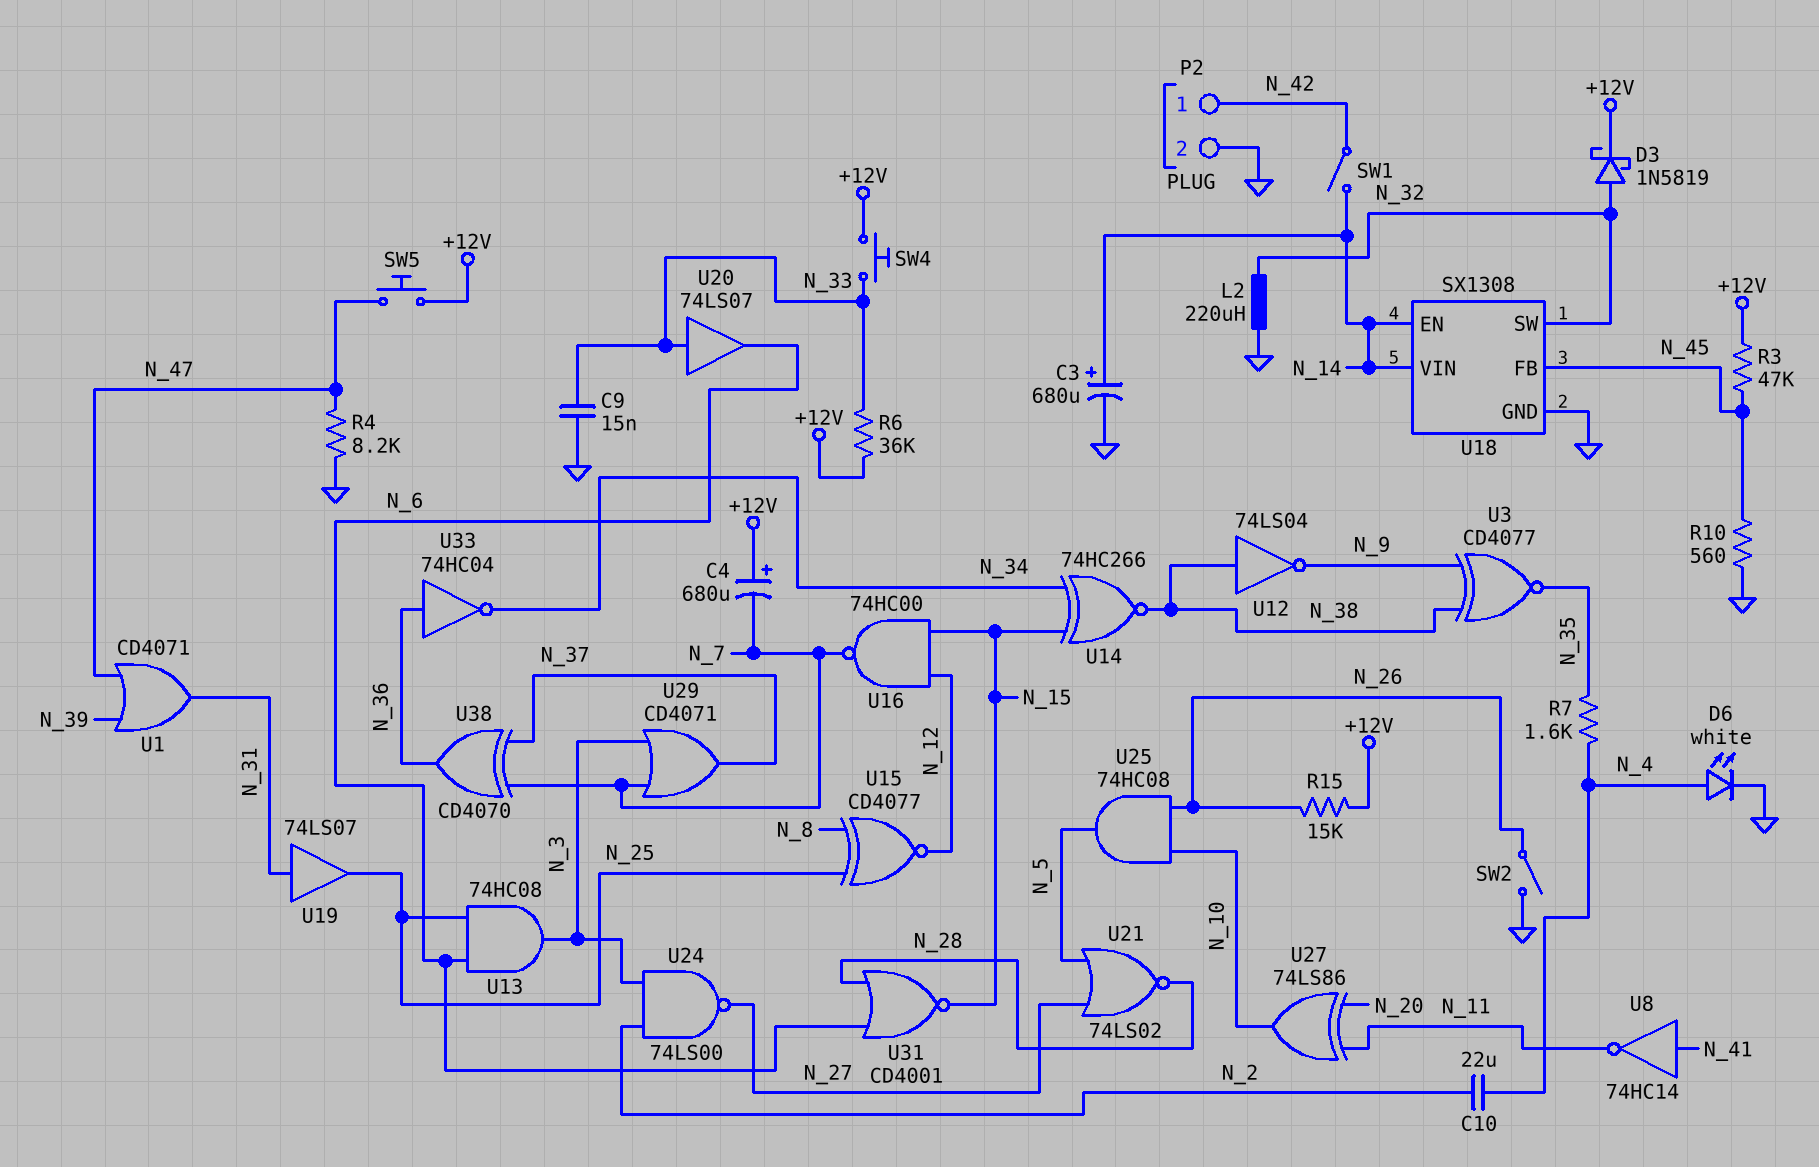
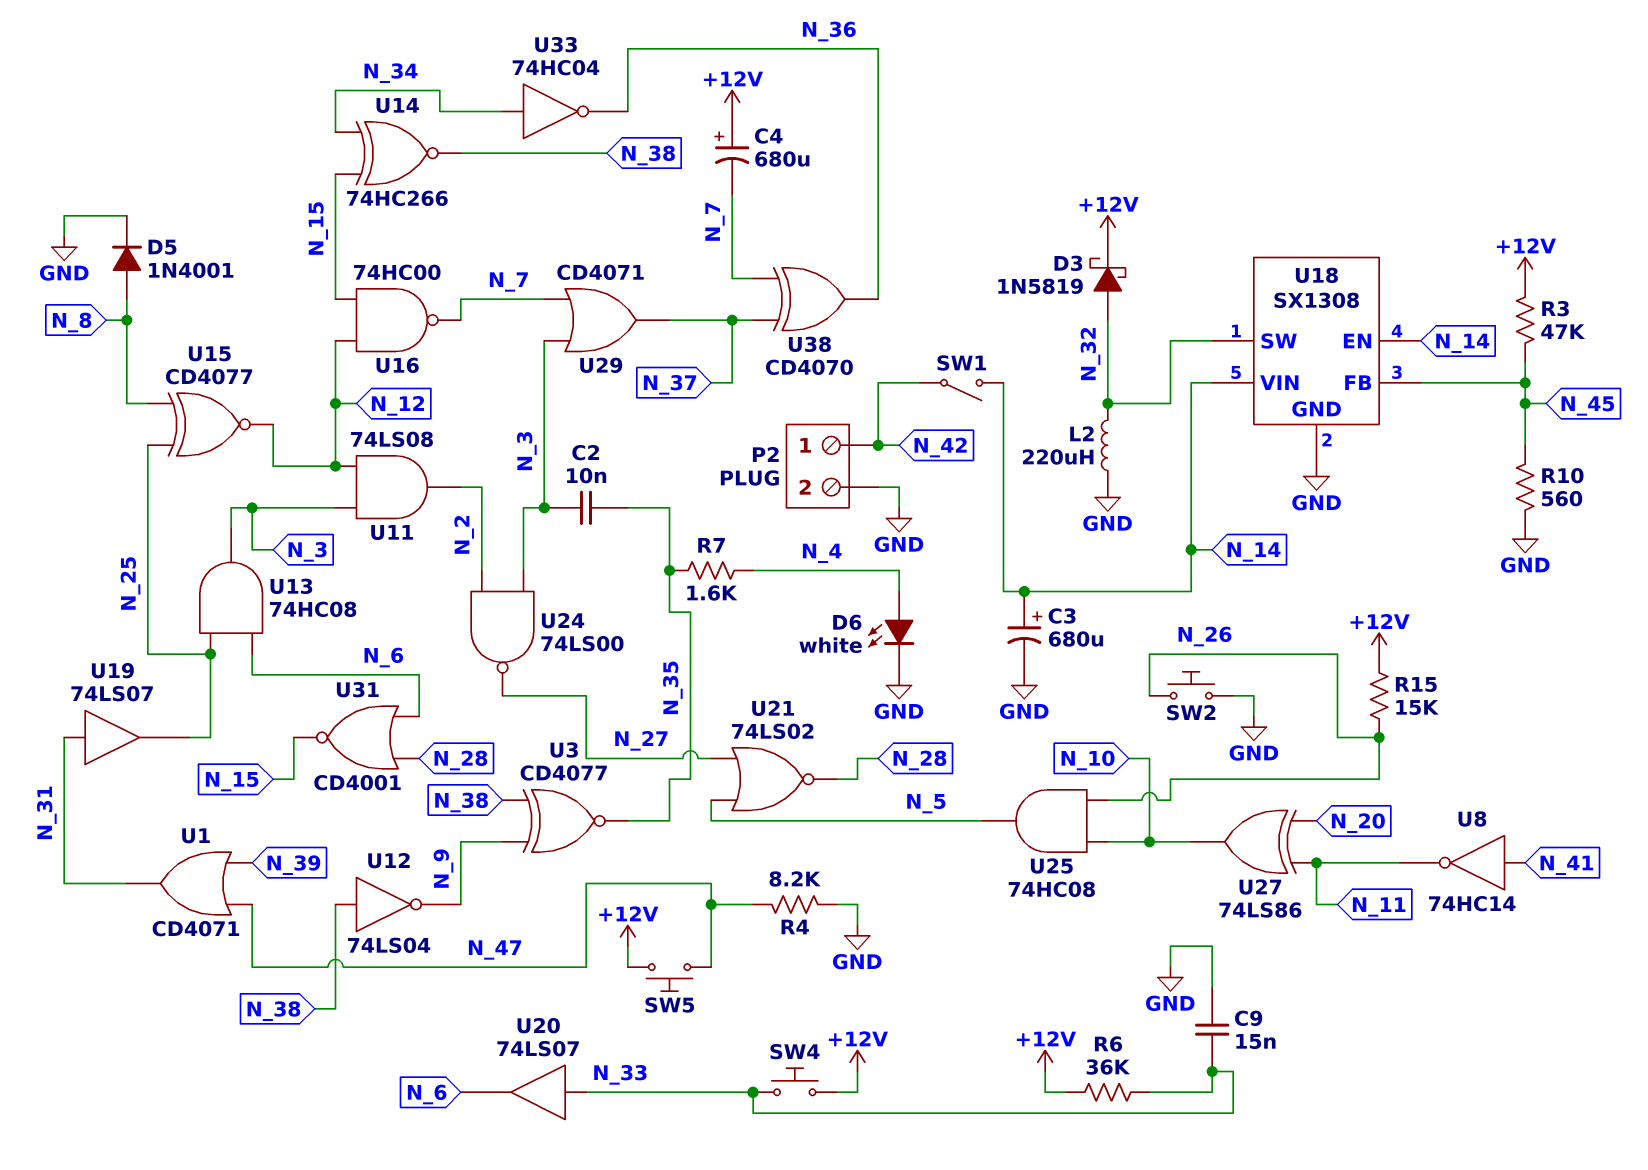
C2: none -> 10nF (N_3, N_35)
C10: 22uF (N_2, N_4) -> none
D5: none -> diode 1N4001 (A N_8, K GND)
SW2: switch (GND, N_26) -> button (GND, N_26)
U11: none -> AND 74LS08 (in N_3, in N_12, out N_2)
U33: NOT 74HC04 (in N_36, out N_34) -> NOT 74HC04 (in N_34, out N_36)

